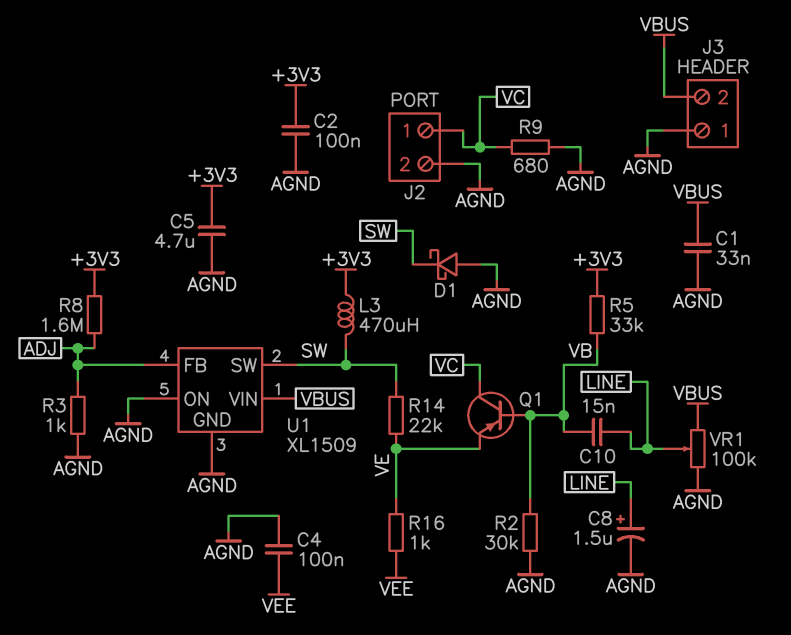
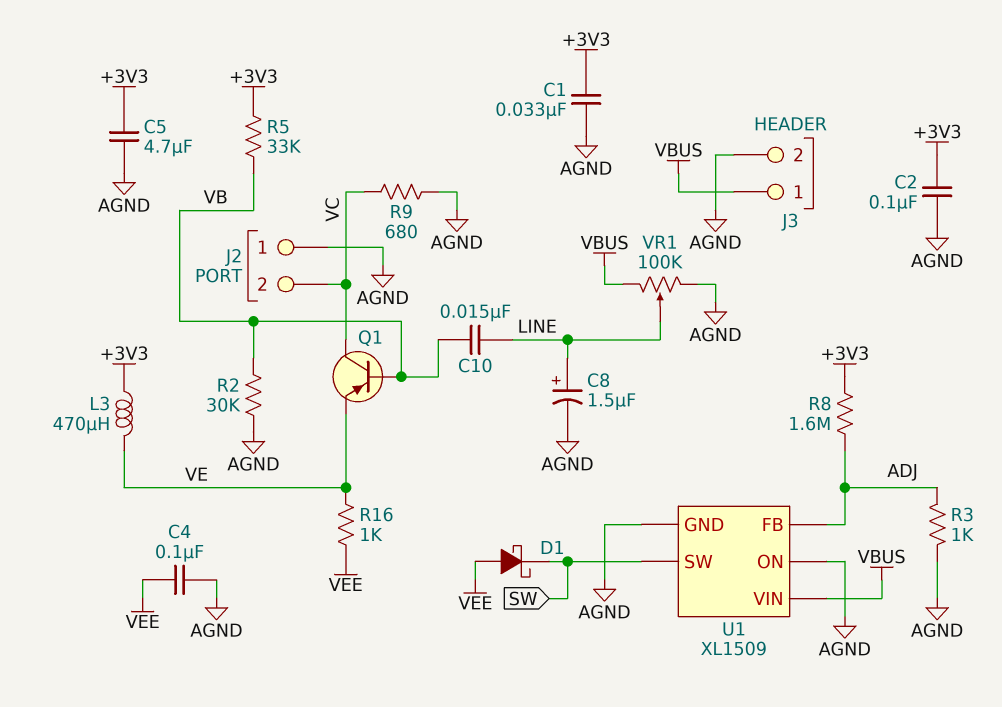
C1: 33nF (AGND, VBUS) -> 33nF (+3V3, AGND)
D1: schottky (A AGND, K SW) -> schottky (A VEE, K SW)
J2 pin 1: VC -> AGND
J2 pin 2: AGND -> VC
J3 pin 1: AGND -> VBUS
J3 pin 2: VBUS -> AGND
L3: 470uH (+3V3, SW) -> 470uH (+3V3, VE)
R14: 22k (SW, VE) -> none

